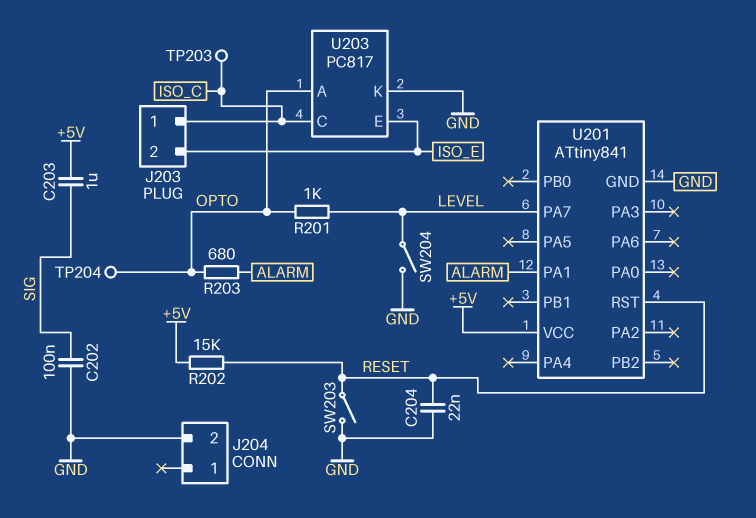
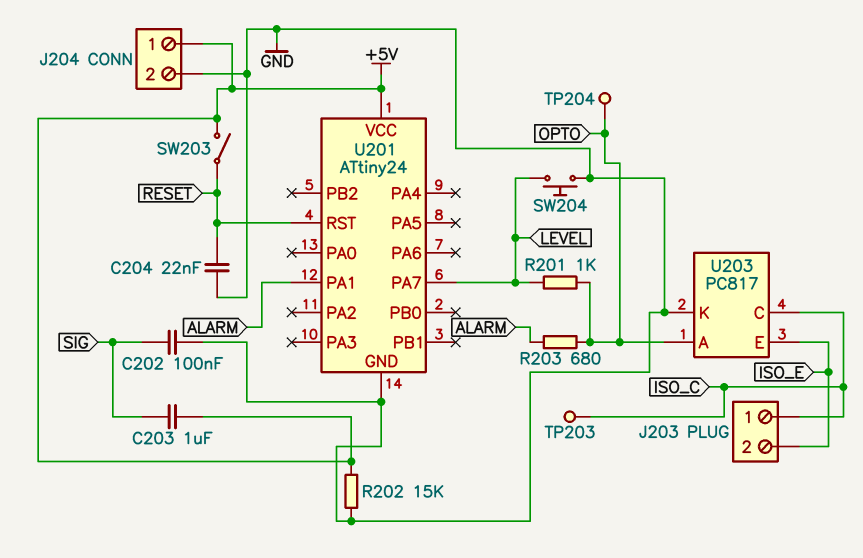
J204 pin 1: none -> +5V
R202: 15k (+5V, RESET) -> 15k (+5V, GND)
SW203: switch (GND, RESET) -> switch (+5V, RESET)
SW204: switch (GND, LEVEL) -> button (GND, LEVEL)
U201: ATtiny841 -> ATtiny24

